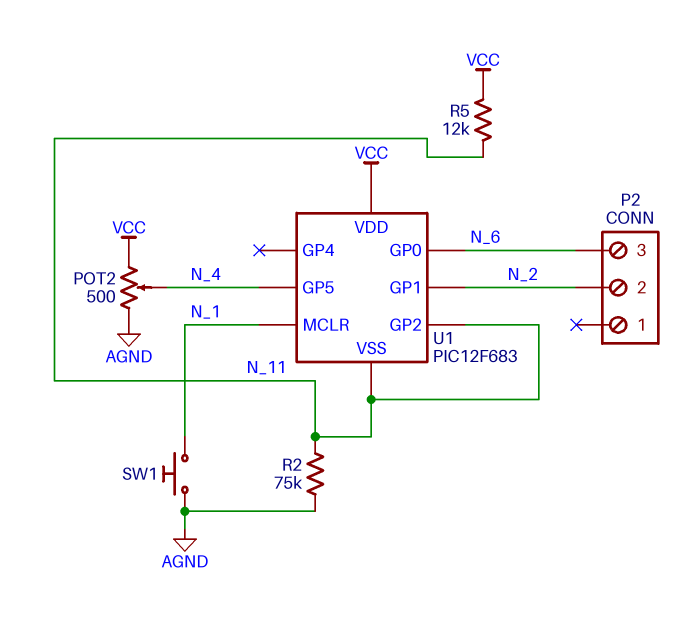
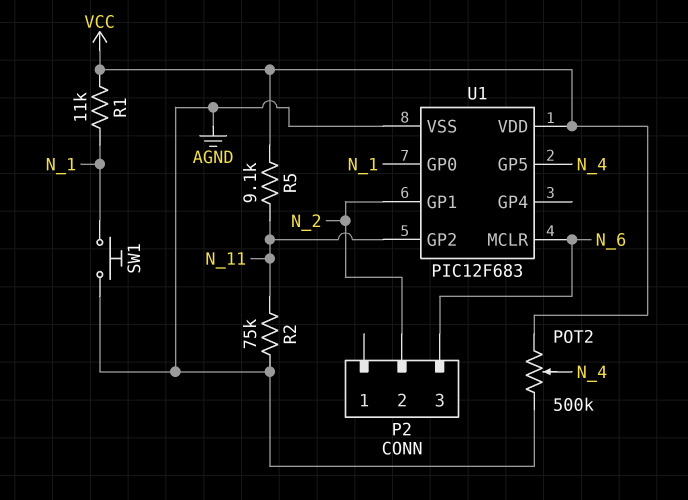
POT2: 500 (AGND, VCC, wiper N_4) -> 500k (AGND, VCC, wiper N_4)
R1: none -> 11k (N_1, VCC)
R5: 12k (N_11, VCC) -> 9.1k (N_11, VCC)
U1 pin GP0: N_6 -> N_1
U1 pin MCLR: N_1 -> N_6
U1 pin VSS: N_11 -> AGND

